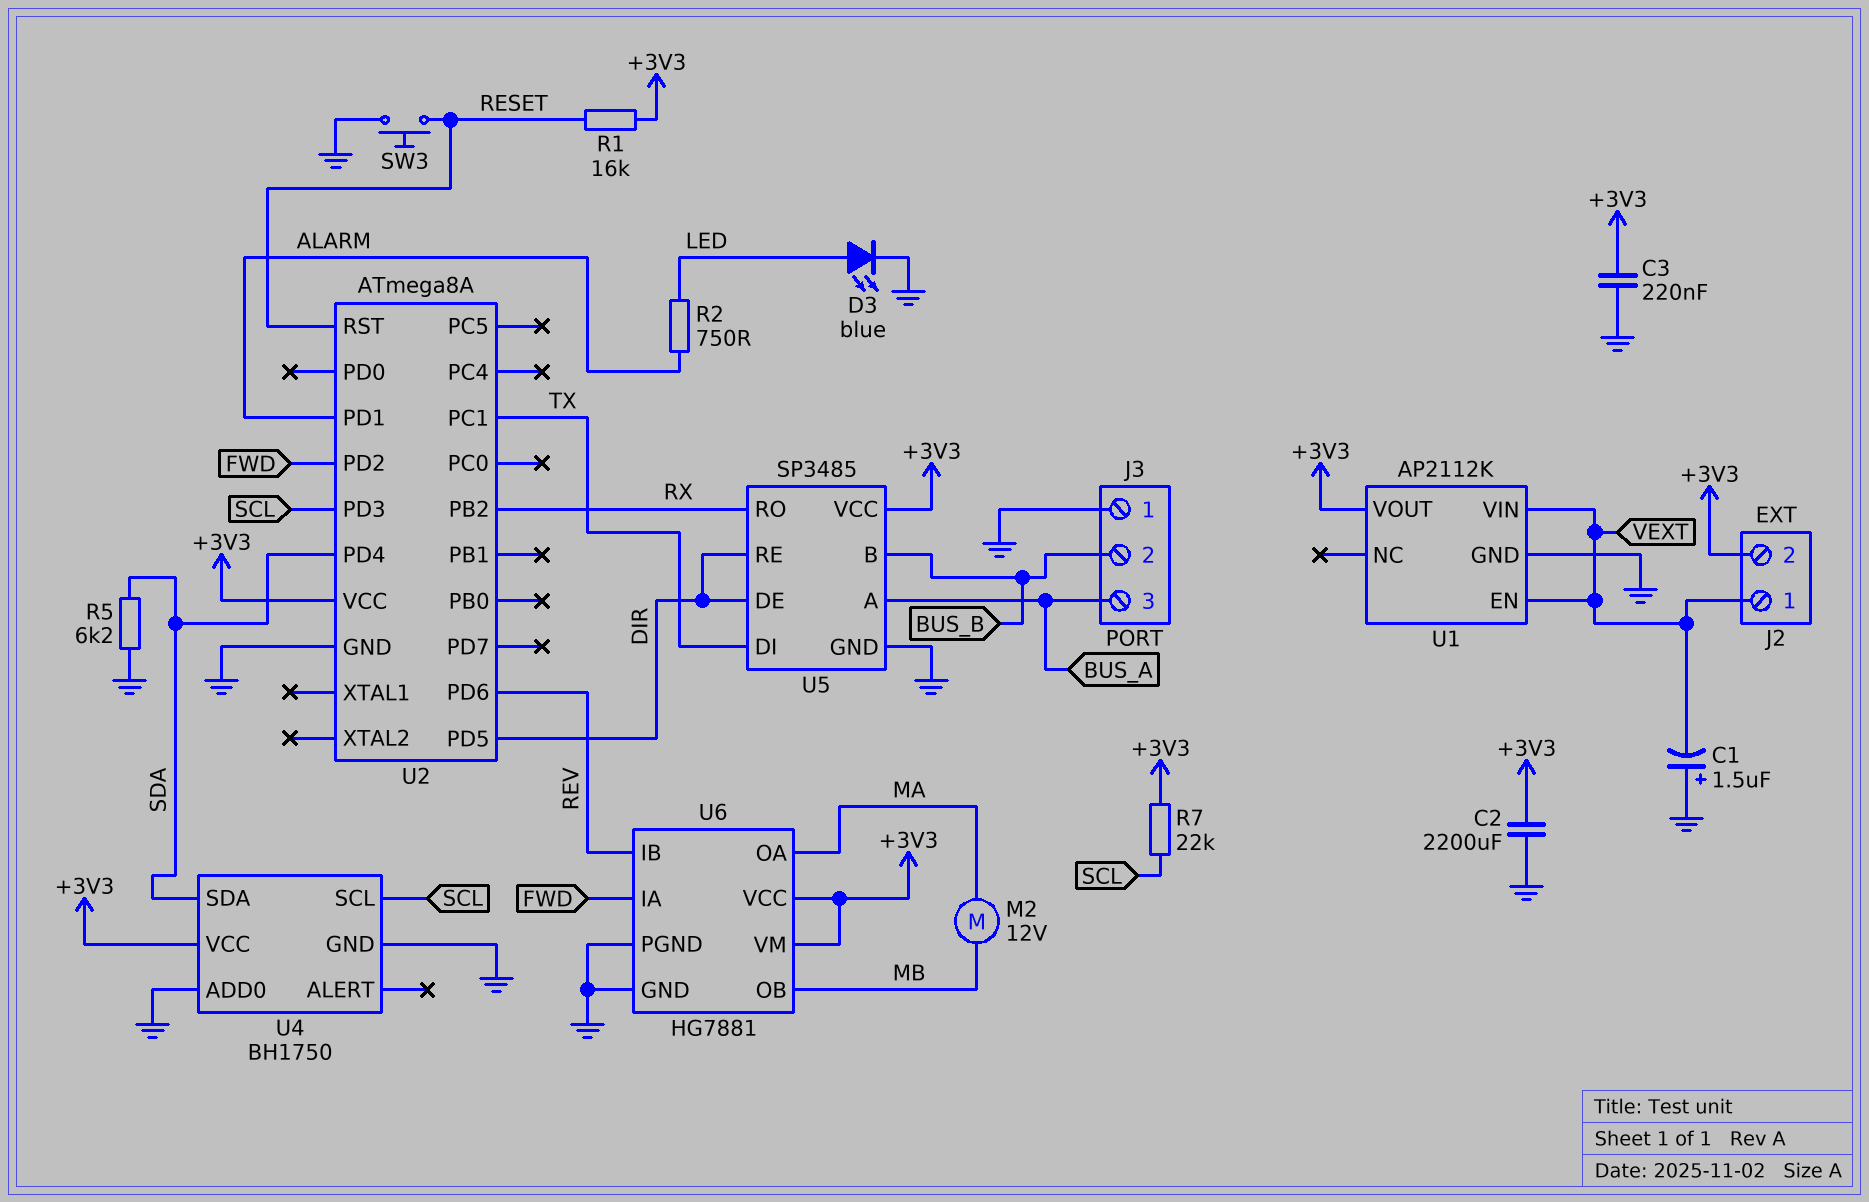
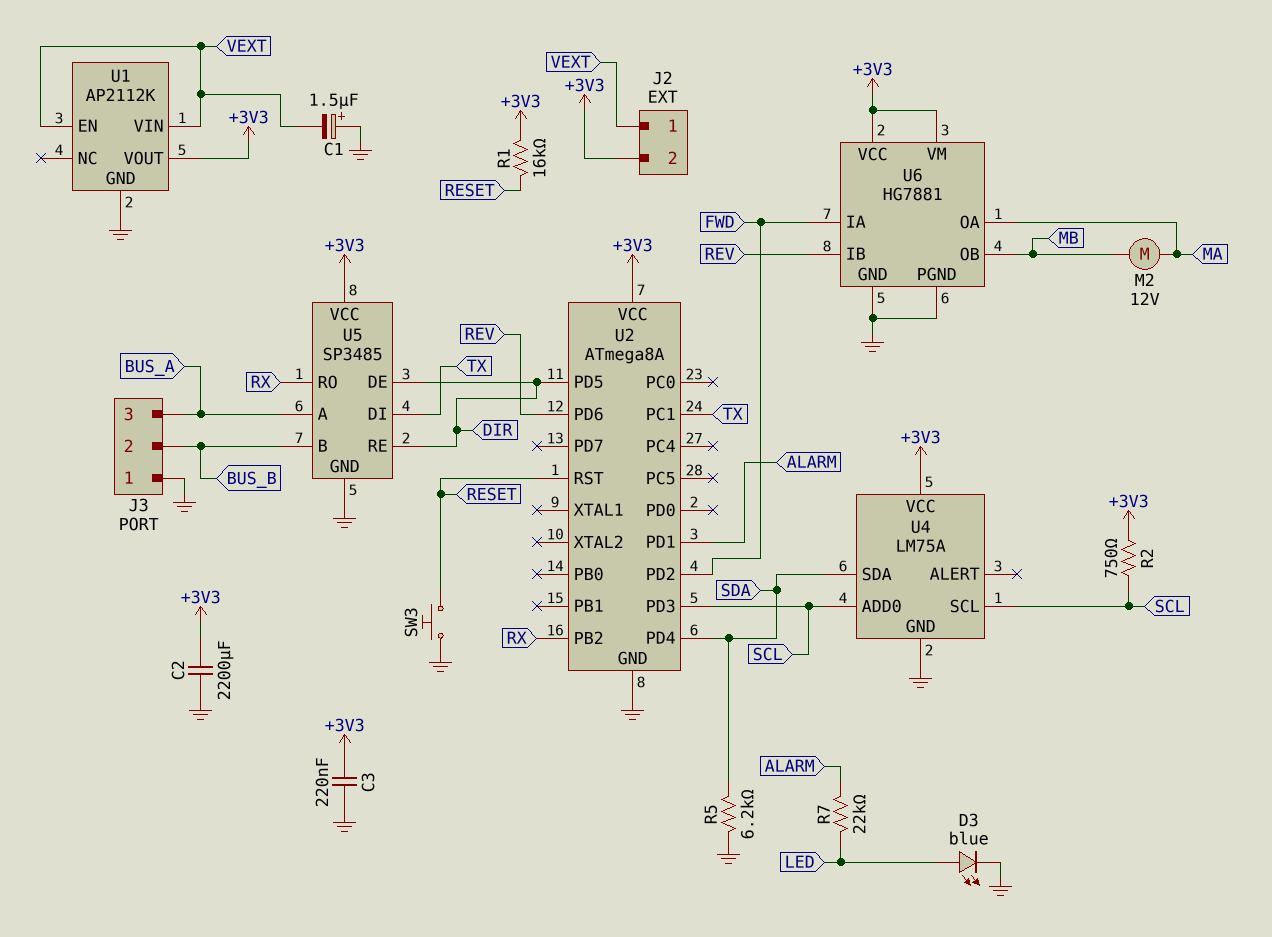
R2: 750 (ALARM, LED) -> 750 (+3V3, SCL)
R7: 22k (+3V3, SCL) -> 22k (ALARM, LED)
U4: BH1750 -> LM75A
U4 pin ADD0: GND -> SCL

